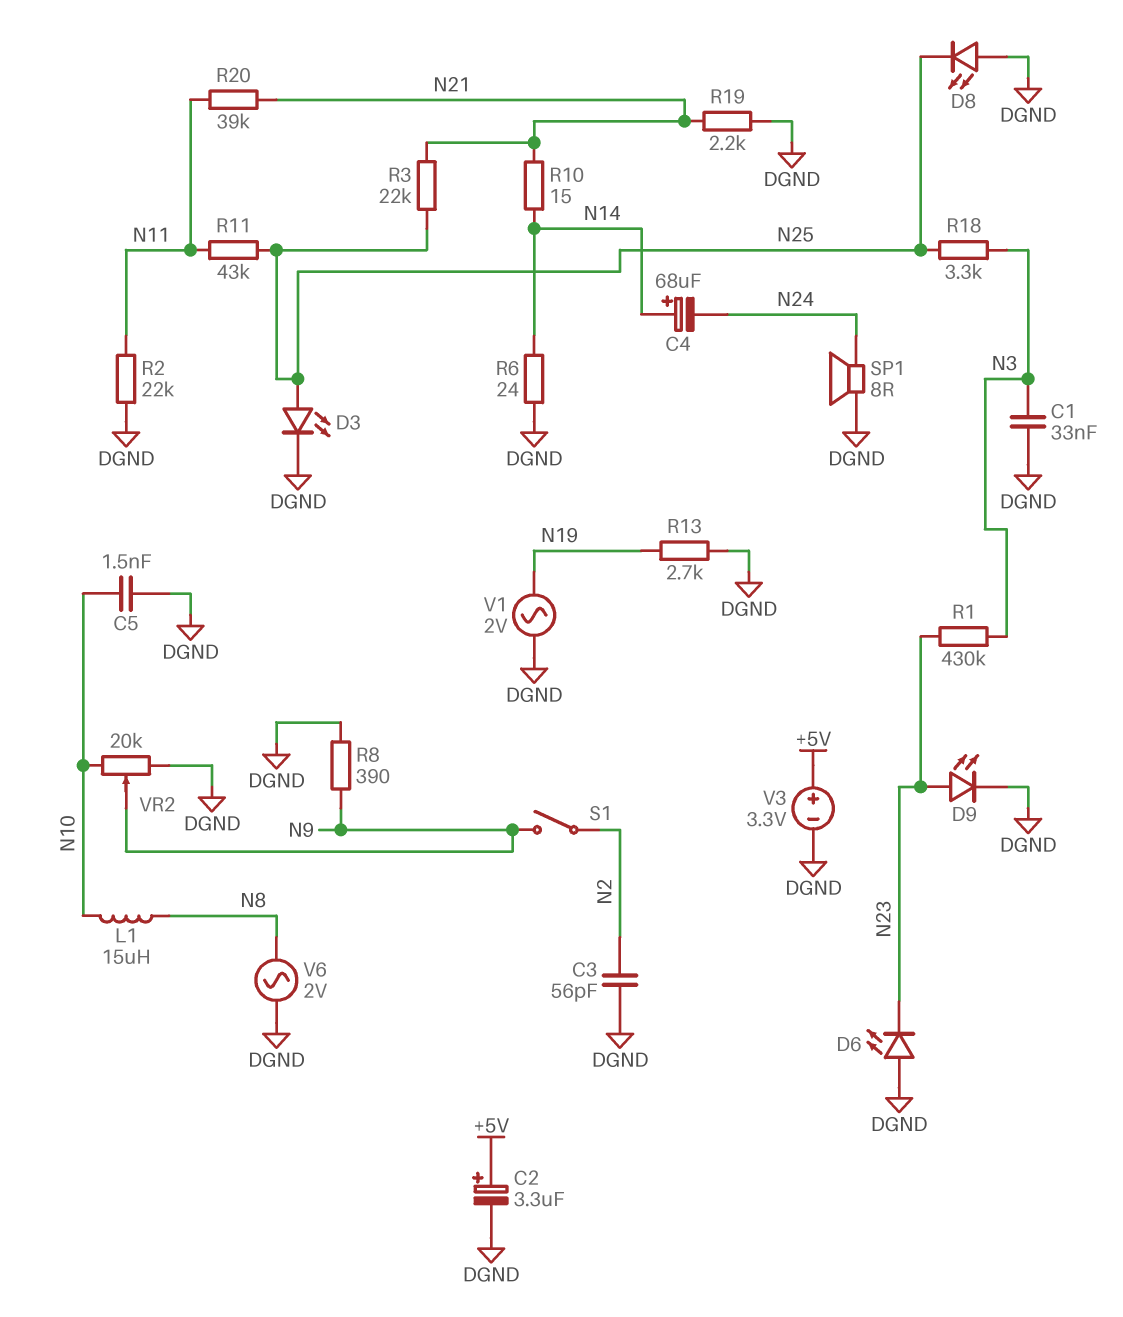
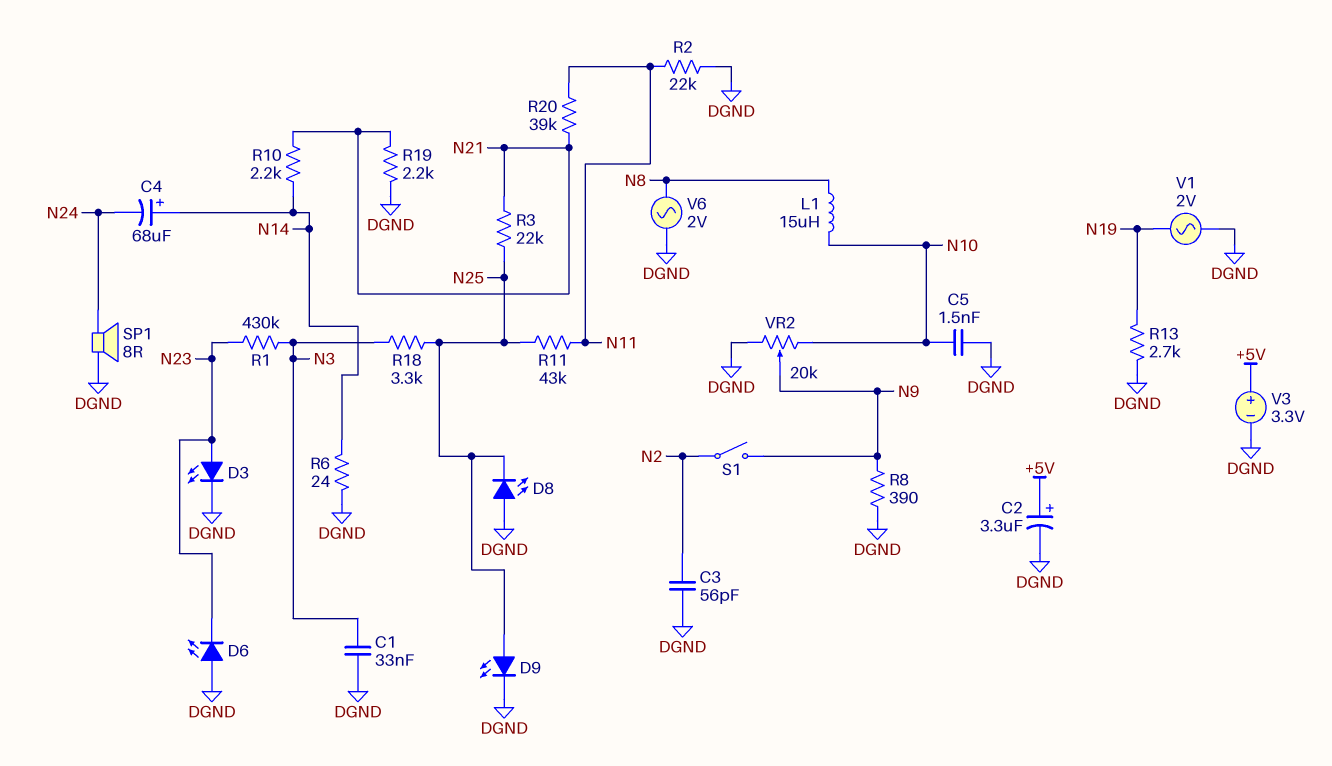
D3: LED (A N25, K DGND) -> LED (A N23, K DGND)
D9: LED (A N23, K DGND) -> LED (A N25, K DGND)
R10: 15 (N14, N21) -> 2.2k (N14, N21)

